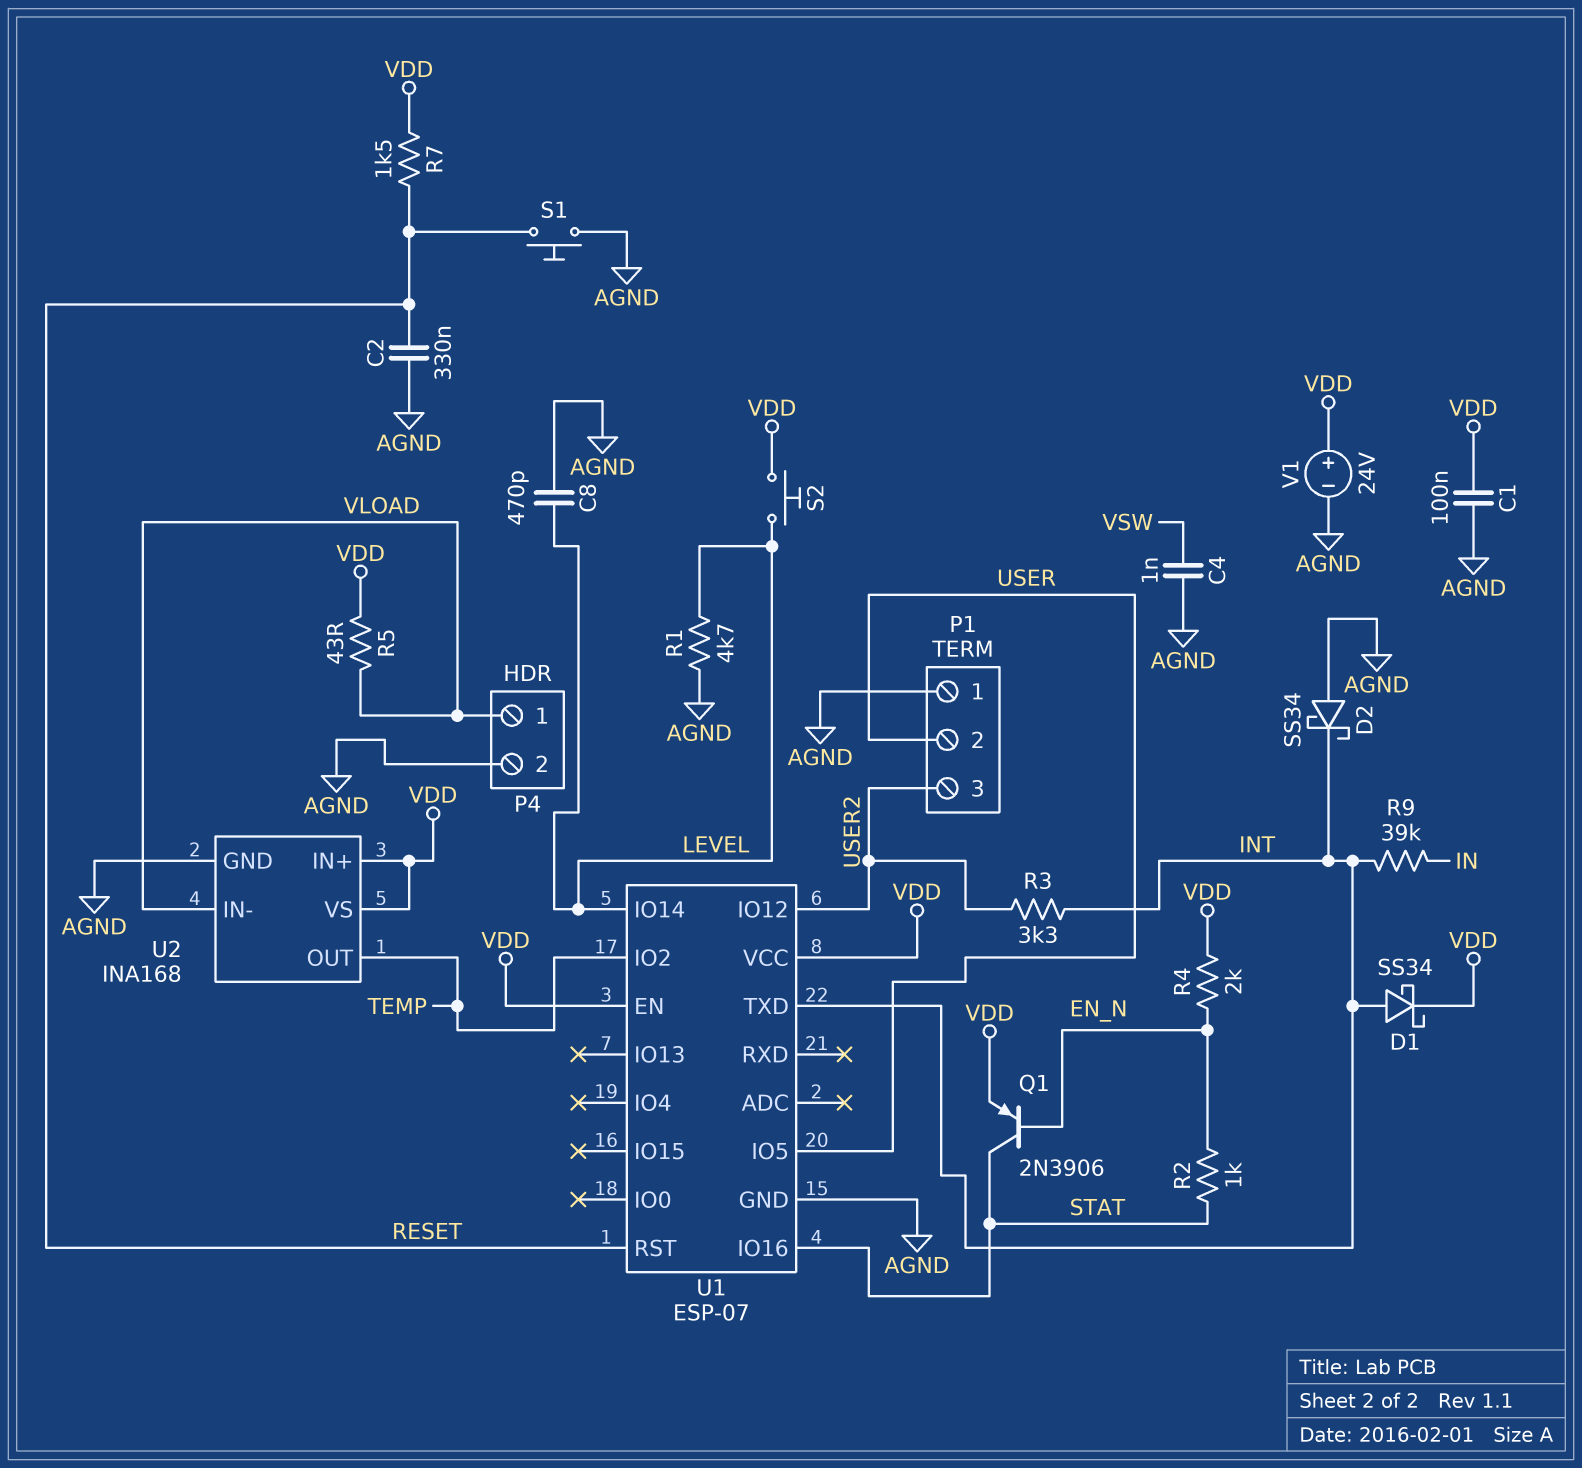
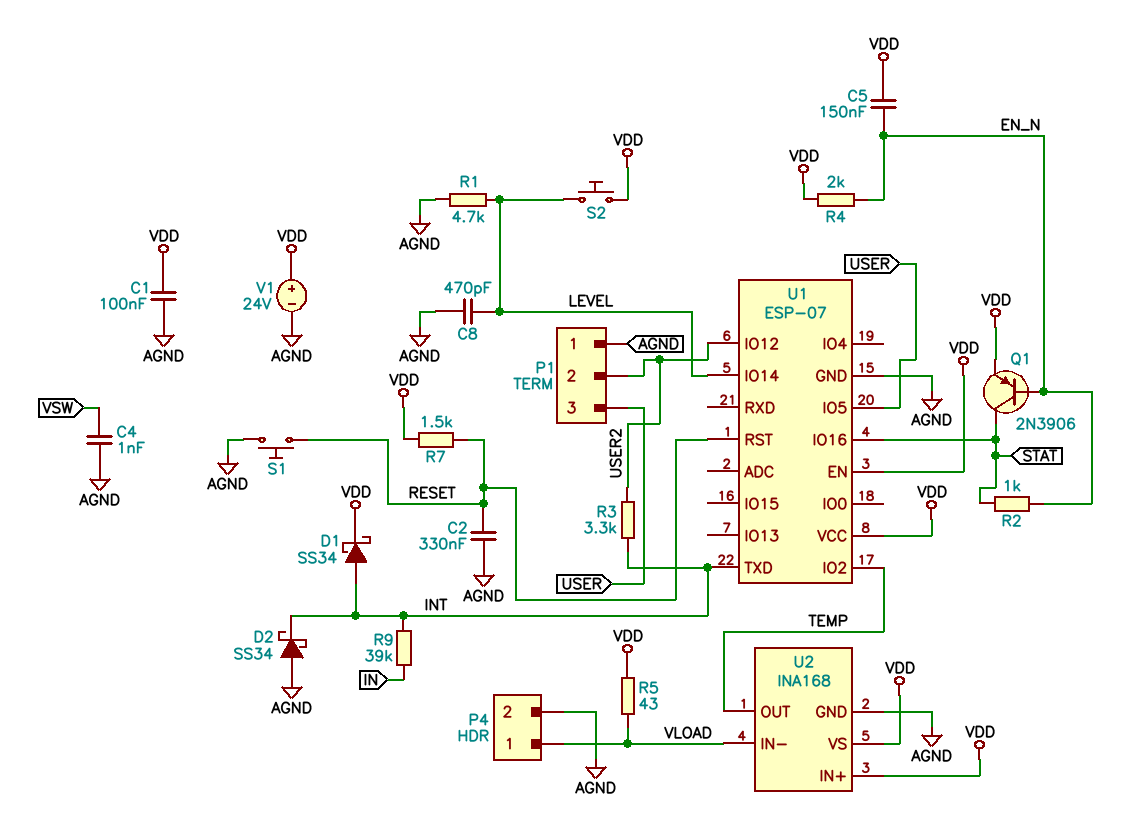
C5: none -> 150nF (EN_N, VDD)
P1 pin 2: USER -> USER2
P1 pin 3: USER2 -> USER

